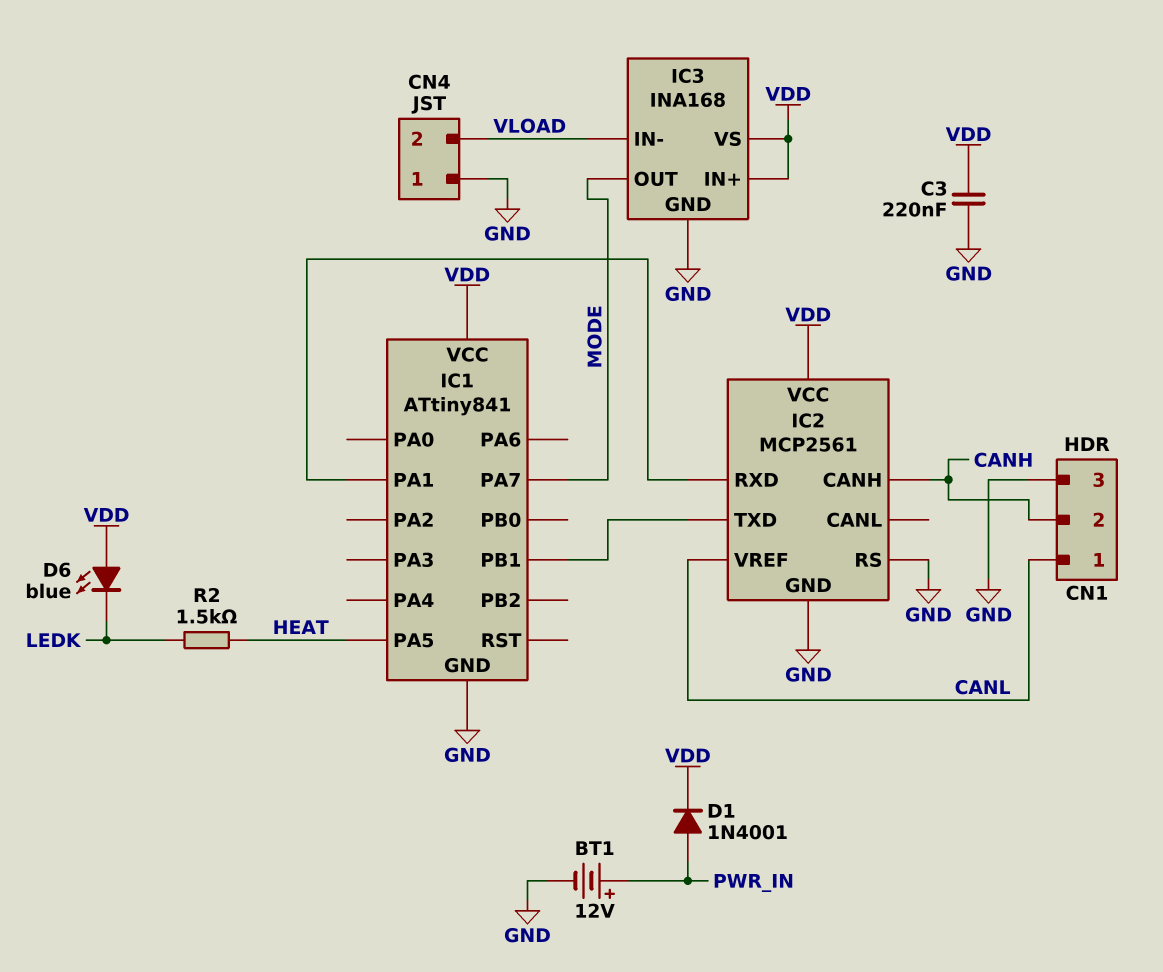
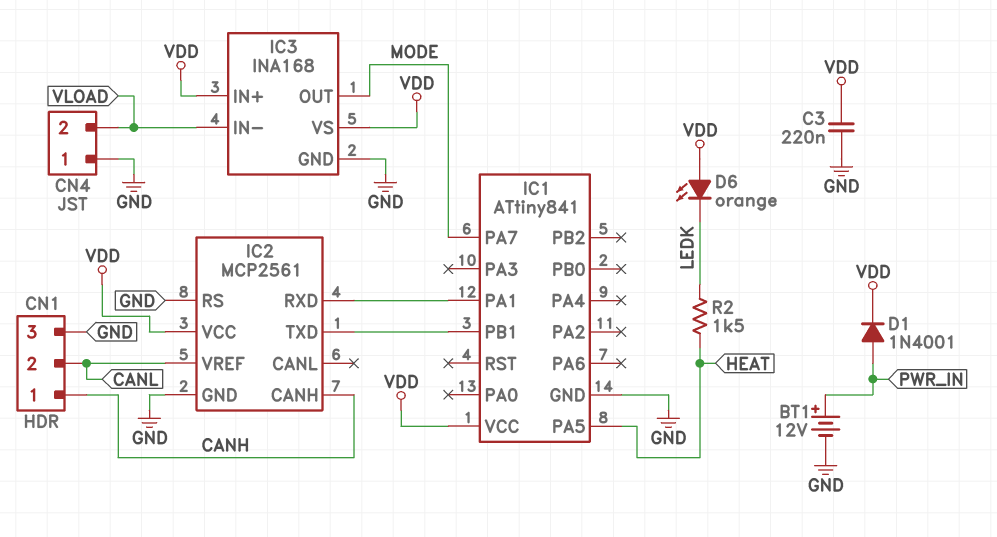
CN1 pin 1: CANL -> CANH
CN1 pin 2: CANH -> CANL
D6: LED blue (A VDD, K LEDK) -> LED orange (A VDD, K LEDK)

